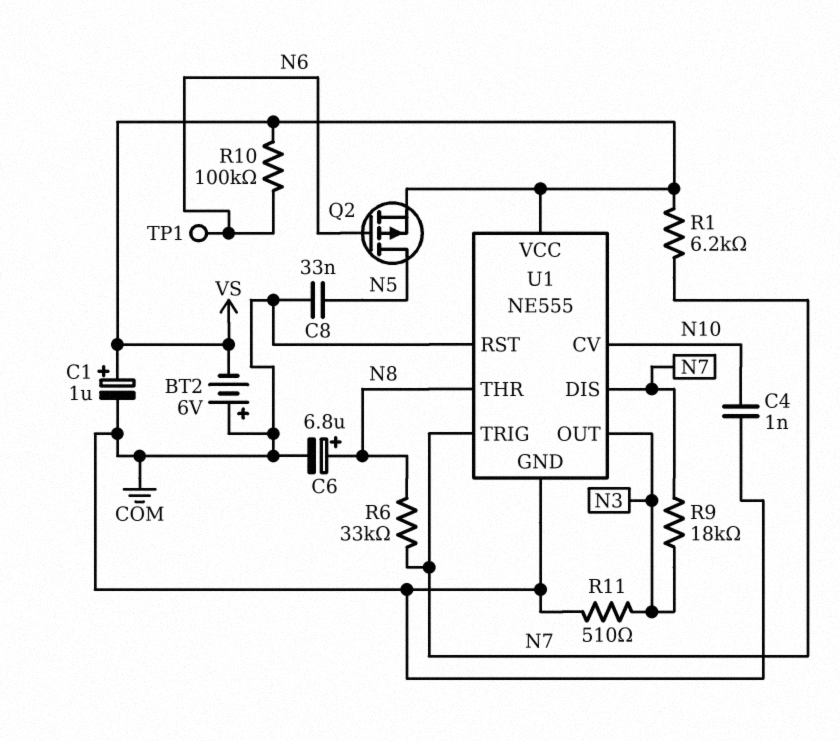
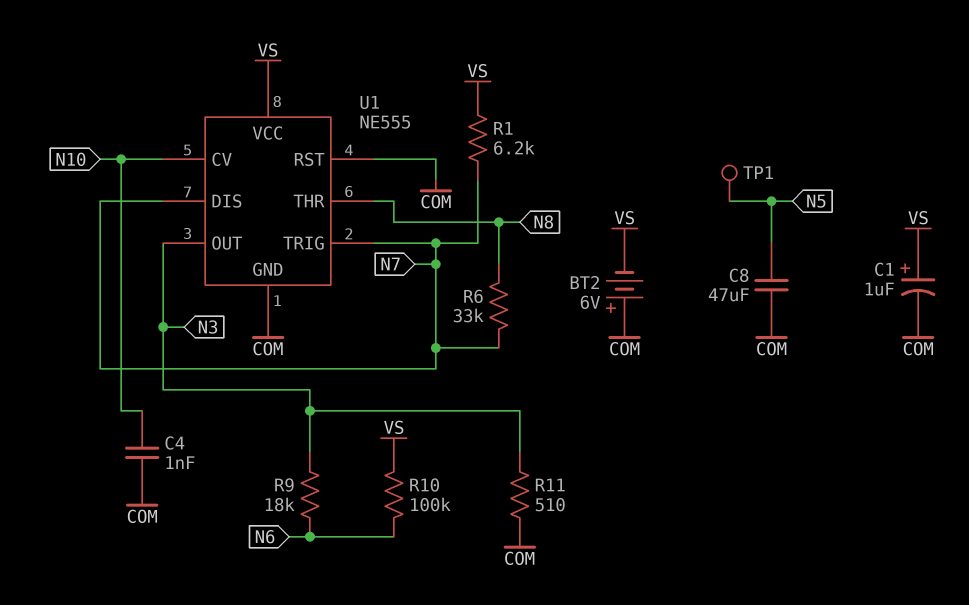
C6: 6.8uF (plus N8, minus COM) -> none
C8: 33nF (COM, N5) -> 47uF (COM, N5)
Q2: PMOS (G N6, D N5, S VS) -> none
R9: 18k (N3, N7) -> 18k (N3, N6)
TP1: test point (N6) -> test point (N5)

